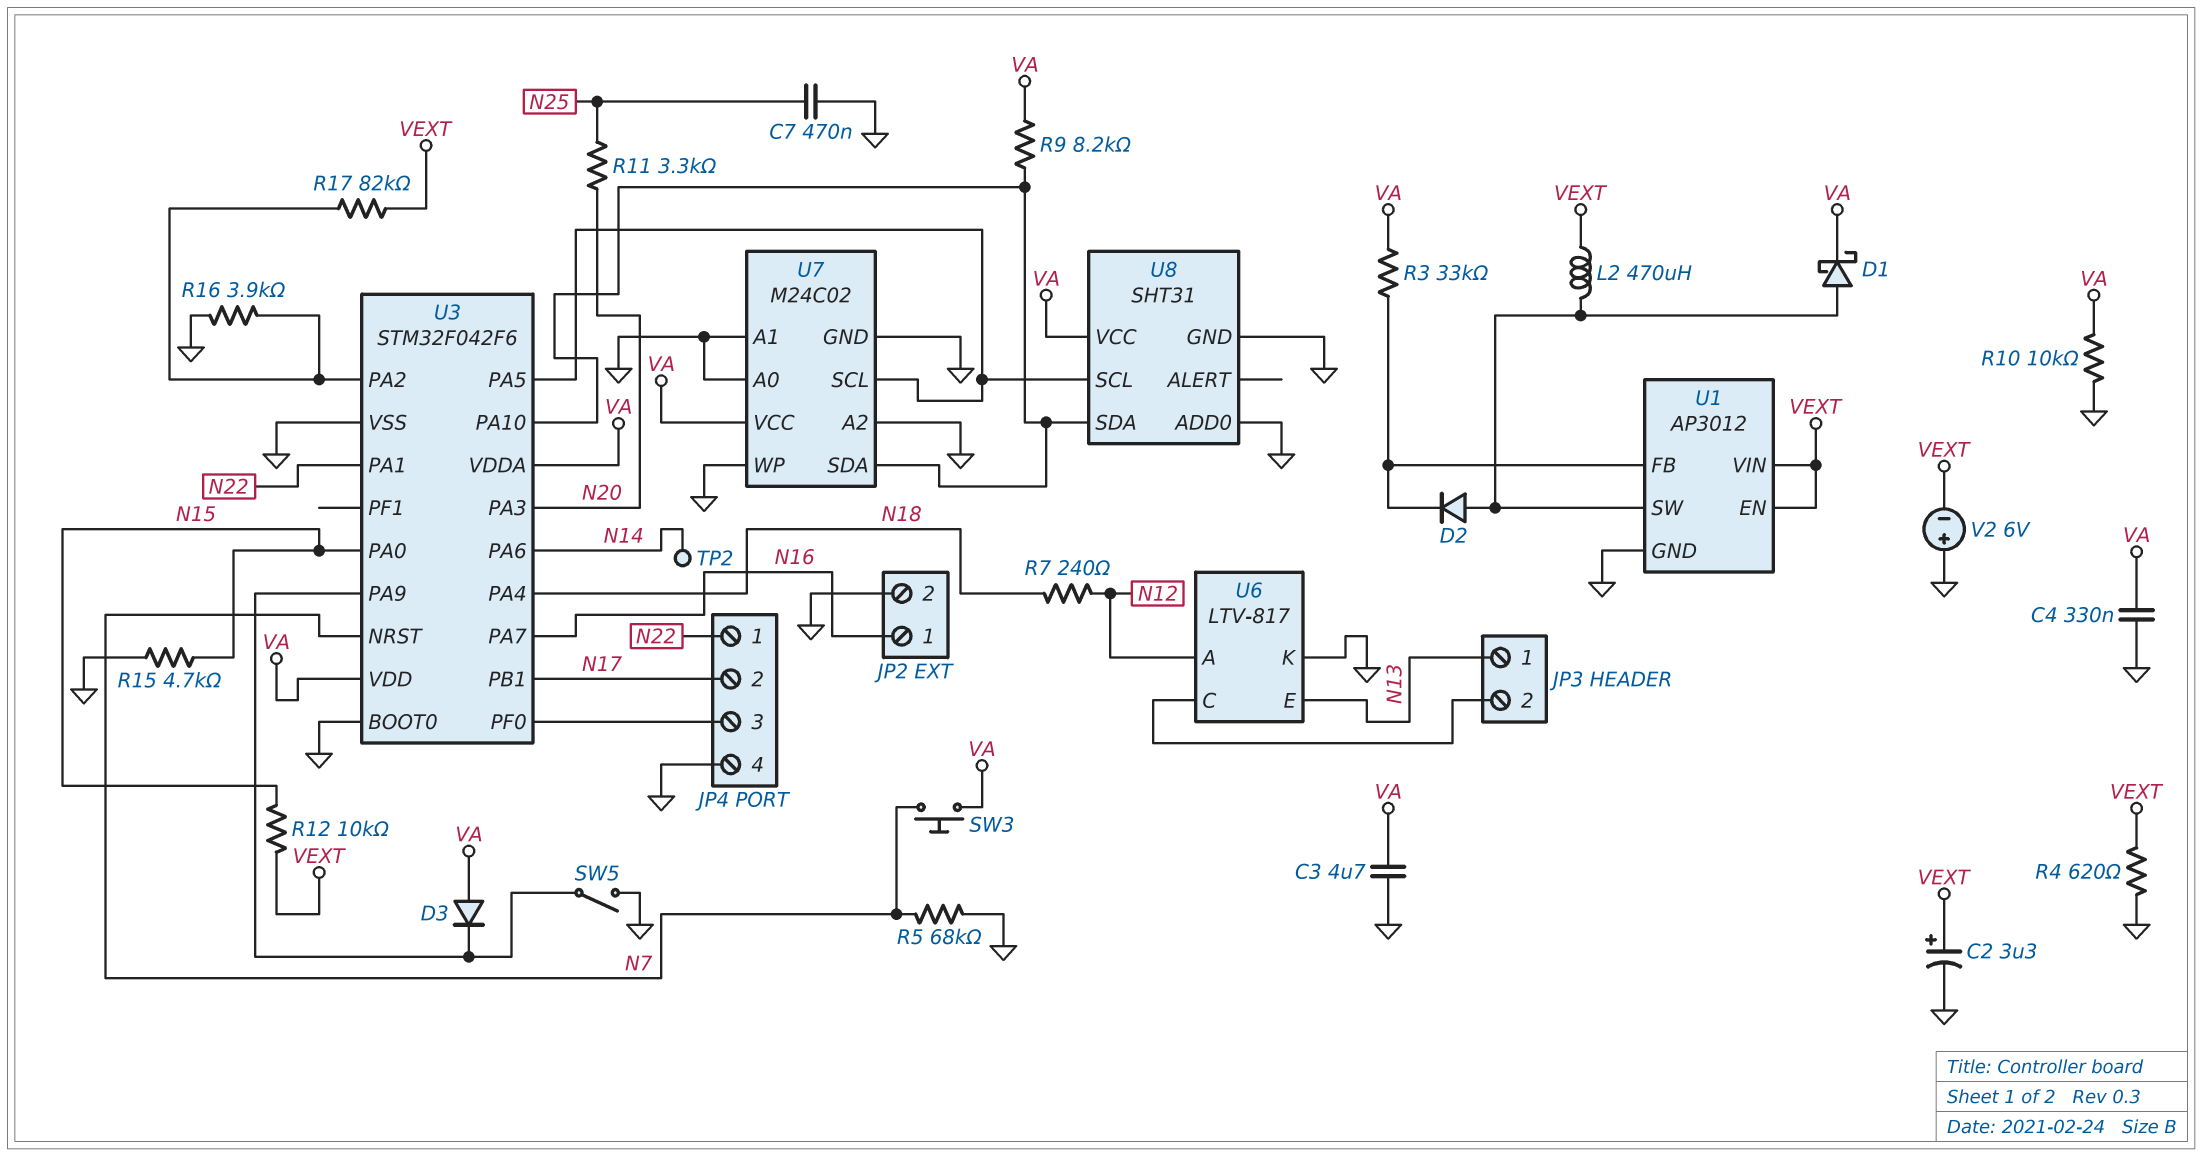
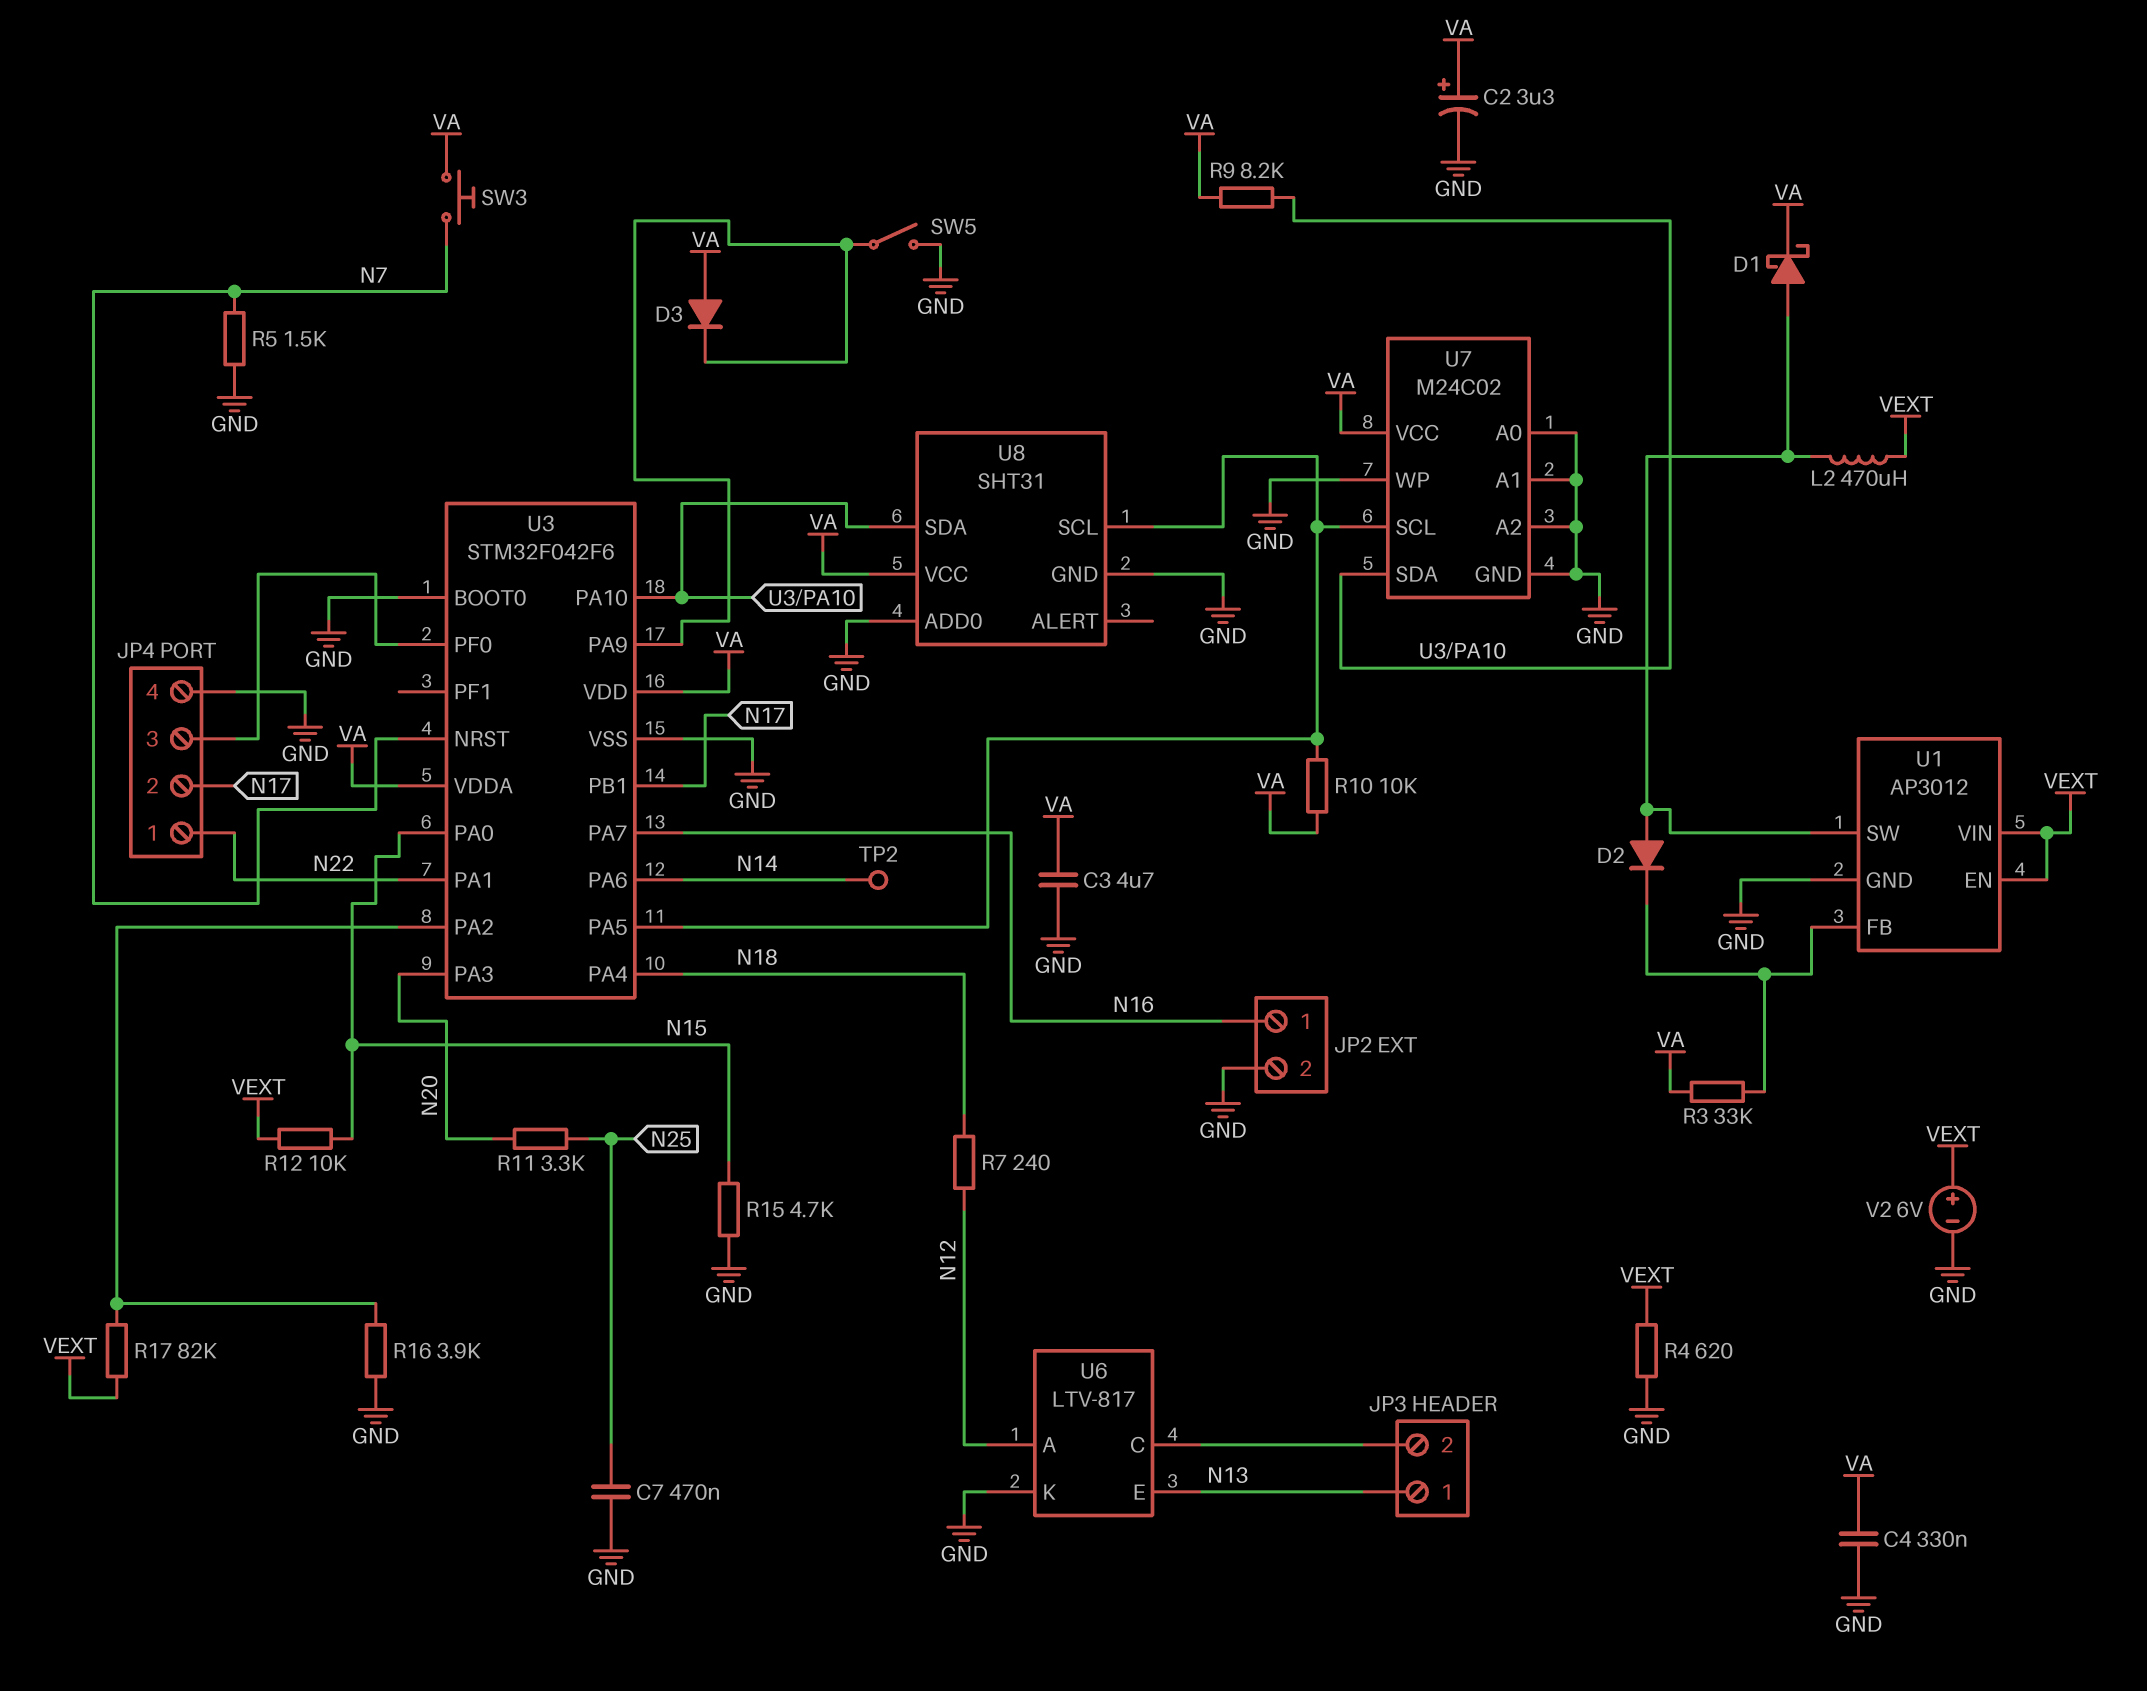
C2: 3.3uF (plus VEXT, minus GND) -> 3.3uF (plus VA, minus GND)
R5: 68k (GND, N7) -> 1.5k (GND, N7)
R10: 10k (GND, VA) -> 10k (U3/PA5, VA)
V2: 6V (plus GND, minus VEXT) -> 6V (plus VEXT, minus GND)

